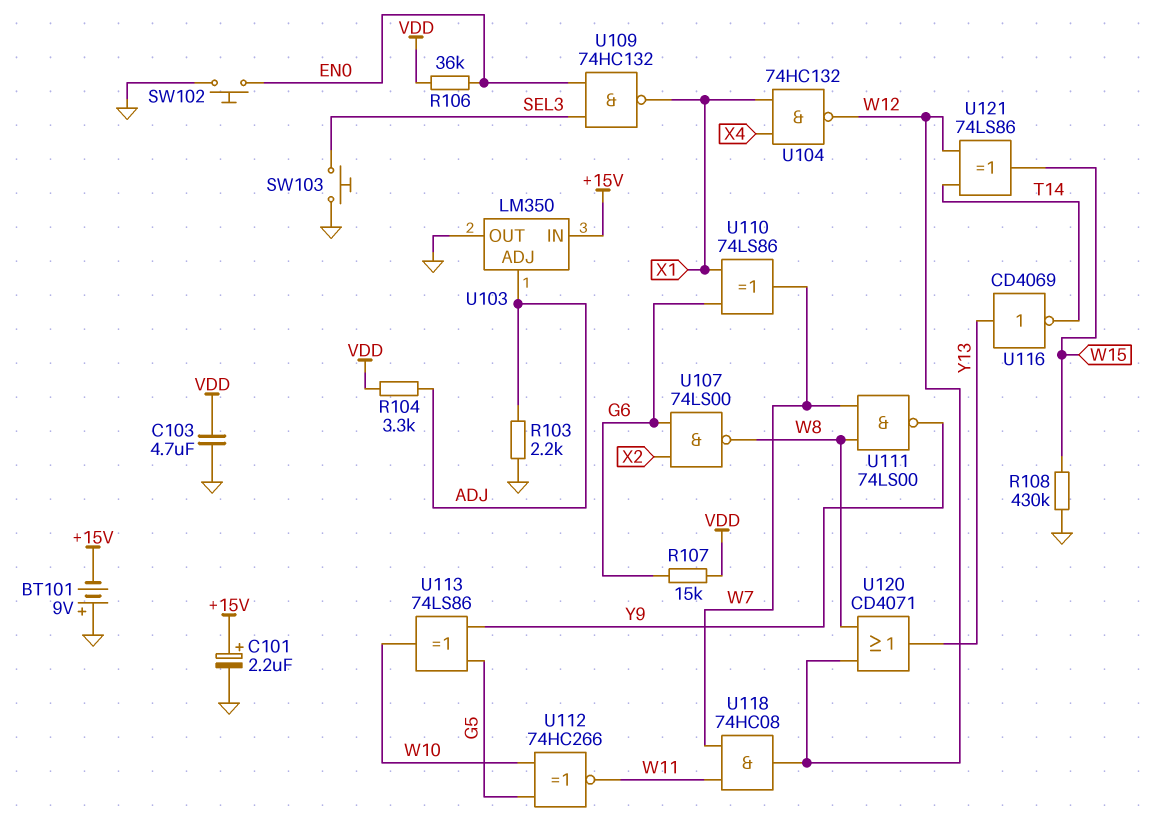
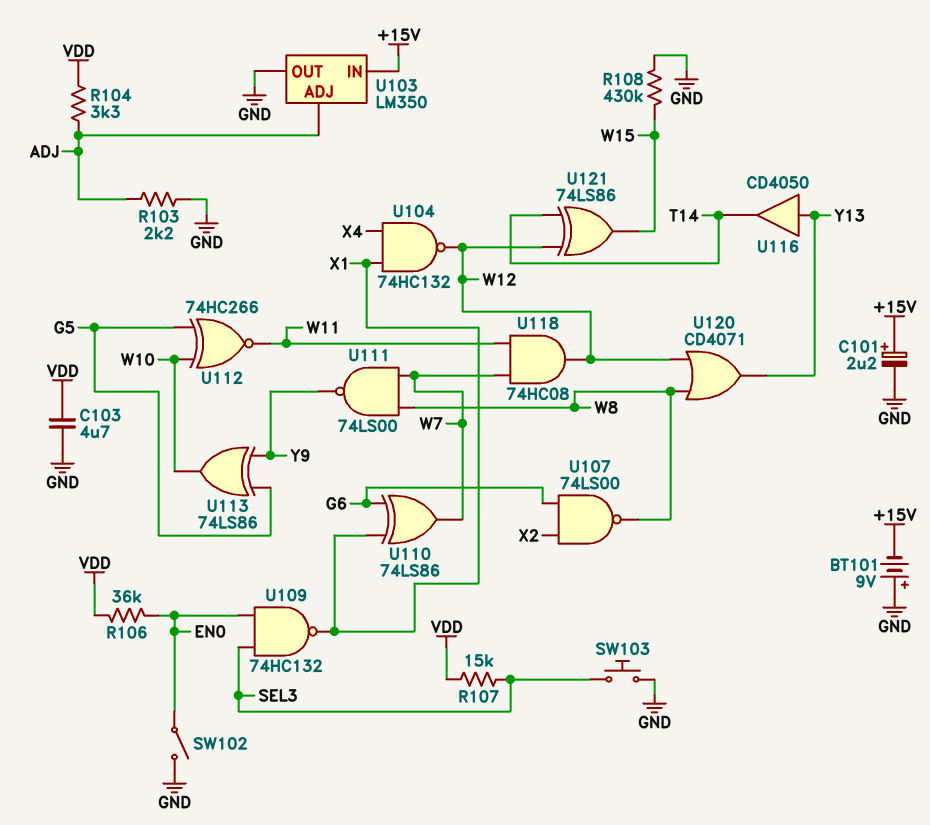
R107: 15k (G6, VDD) -> 15k (SEL3, VDD)
SW102: button (EN0, GND) -> switch (EN0, GND)
U116: NOT CD4069 (in Y13, out T14) -> buffer CD4050 (in Y13, out T14)

